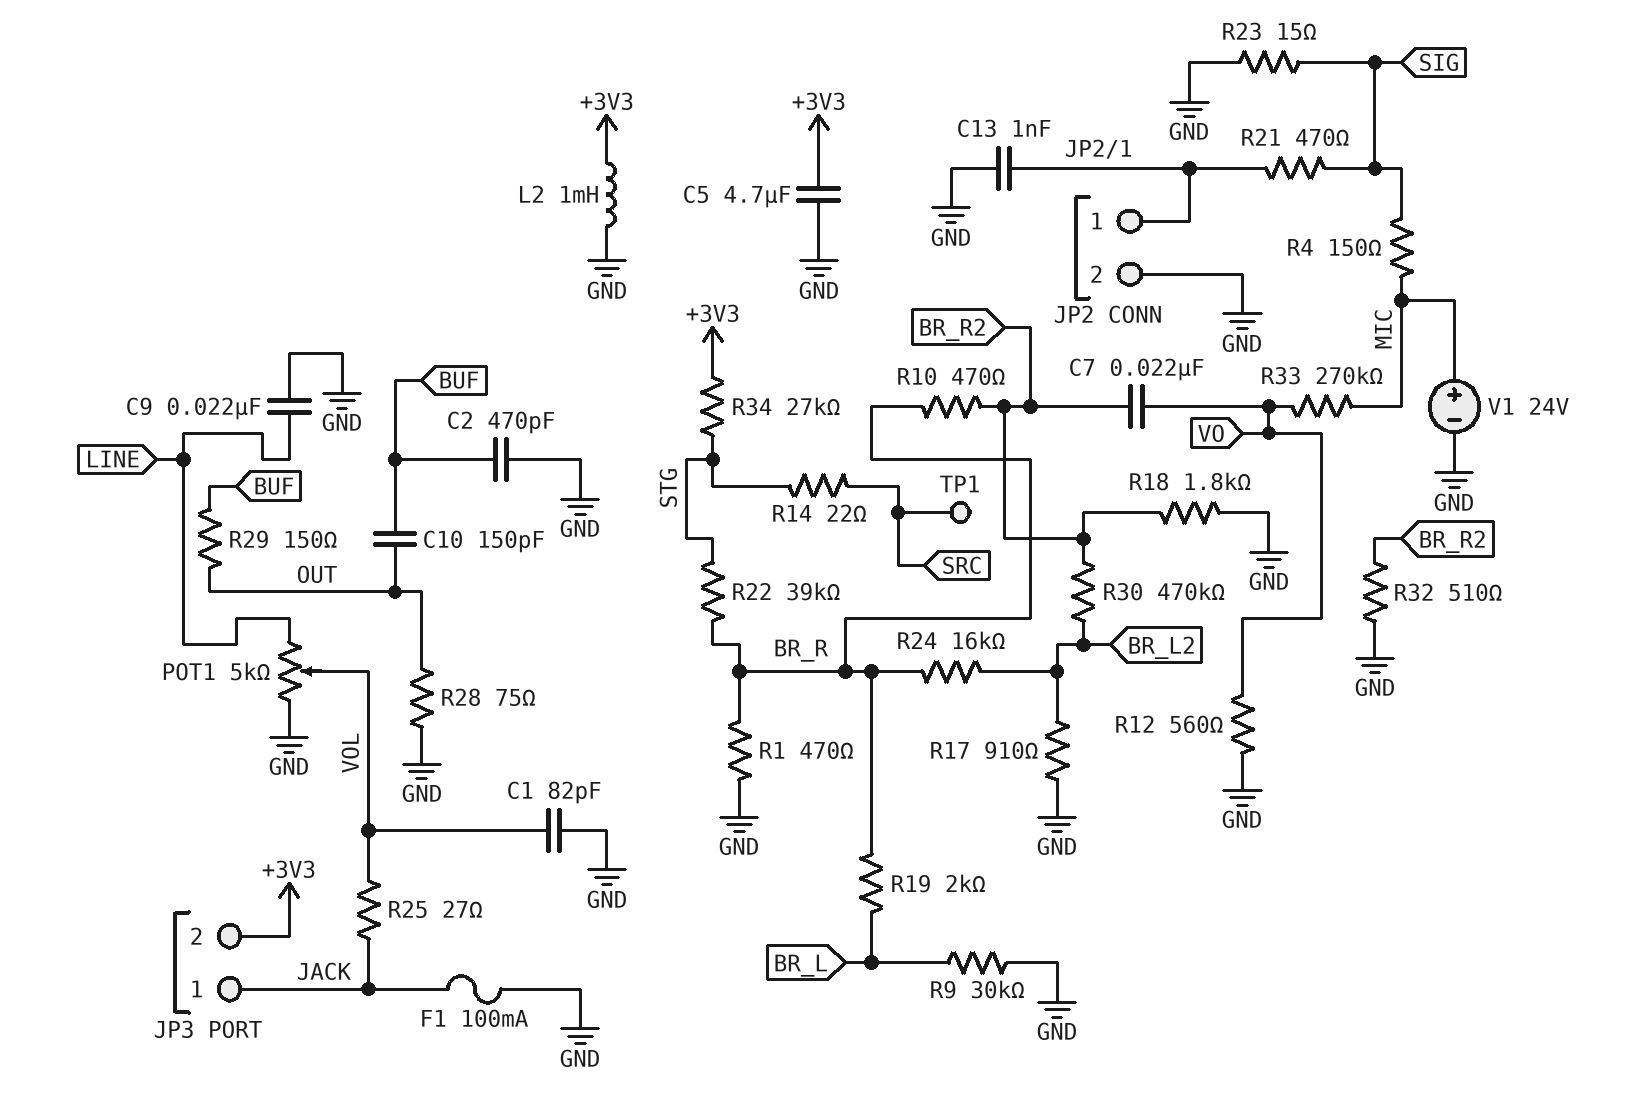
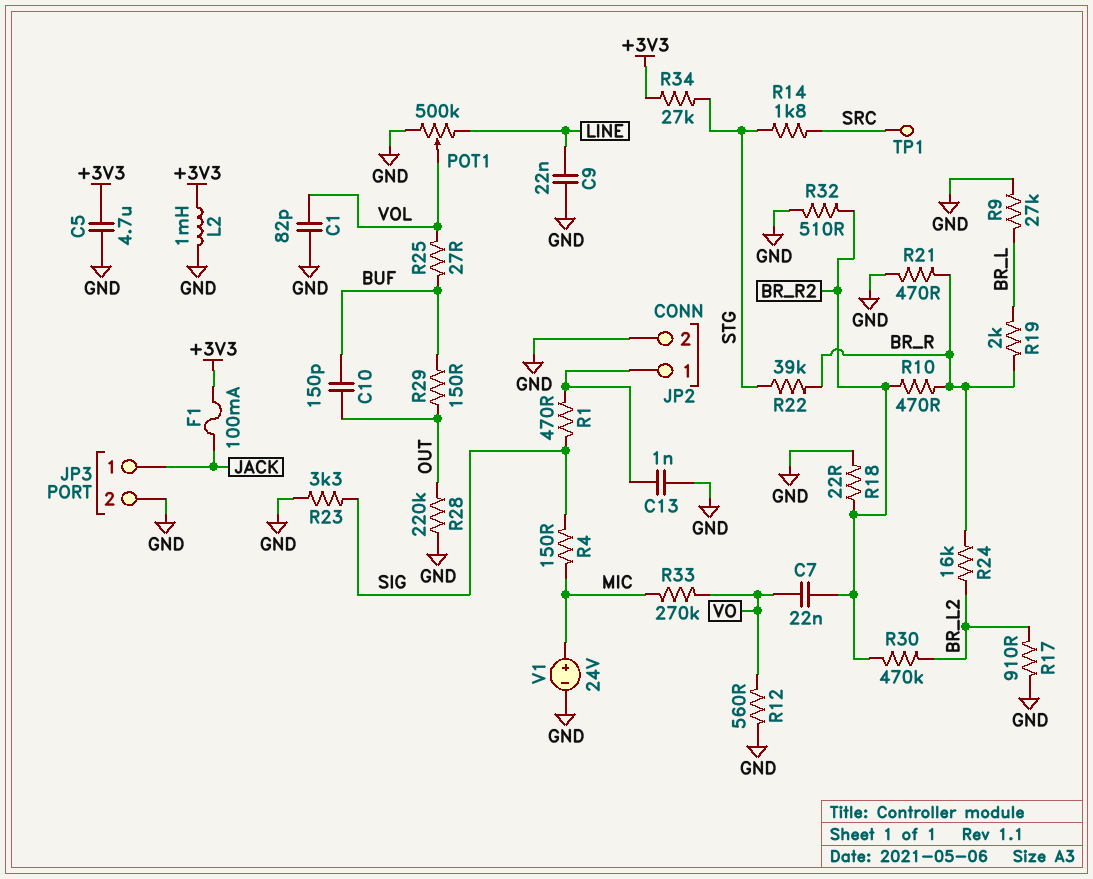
C2: 470pF (BUF, GND) -> none
F1: 100mA (GND, JACK) -> 100mA (+3V3, JACK)
JP3 pin 2: +3V3 -> GND
POT1: 5k (GND, LINE, wiper VOL) -> 500k (GND, LINE, wiper VOL)
R1: 470 (BR_R, GND) -> 470 (JP2/1, SIG)
R9: 30k (BR_L, GND) -> 27k (BR_L, GND)
R14: 22 (SRC, STG) -> 1.8k (SRC, STG)
R18: 1.8k (BR_R2, GND) -> 22 (BR_R2, GND)
R21: 470 (JP2/1, SIG) -> 470 (BR_R, GND)
R23: 15 (GND, SIG) -> 3.3k (GND, SIG)
R25: 27 (JACK, VOL) -> 27 (BUF, VOL)
R28: 75 (GND, OUT) -> 220k (GND, OUT)

